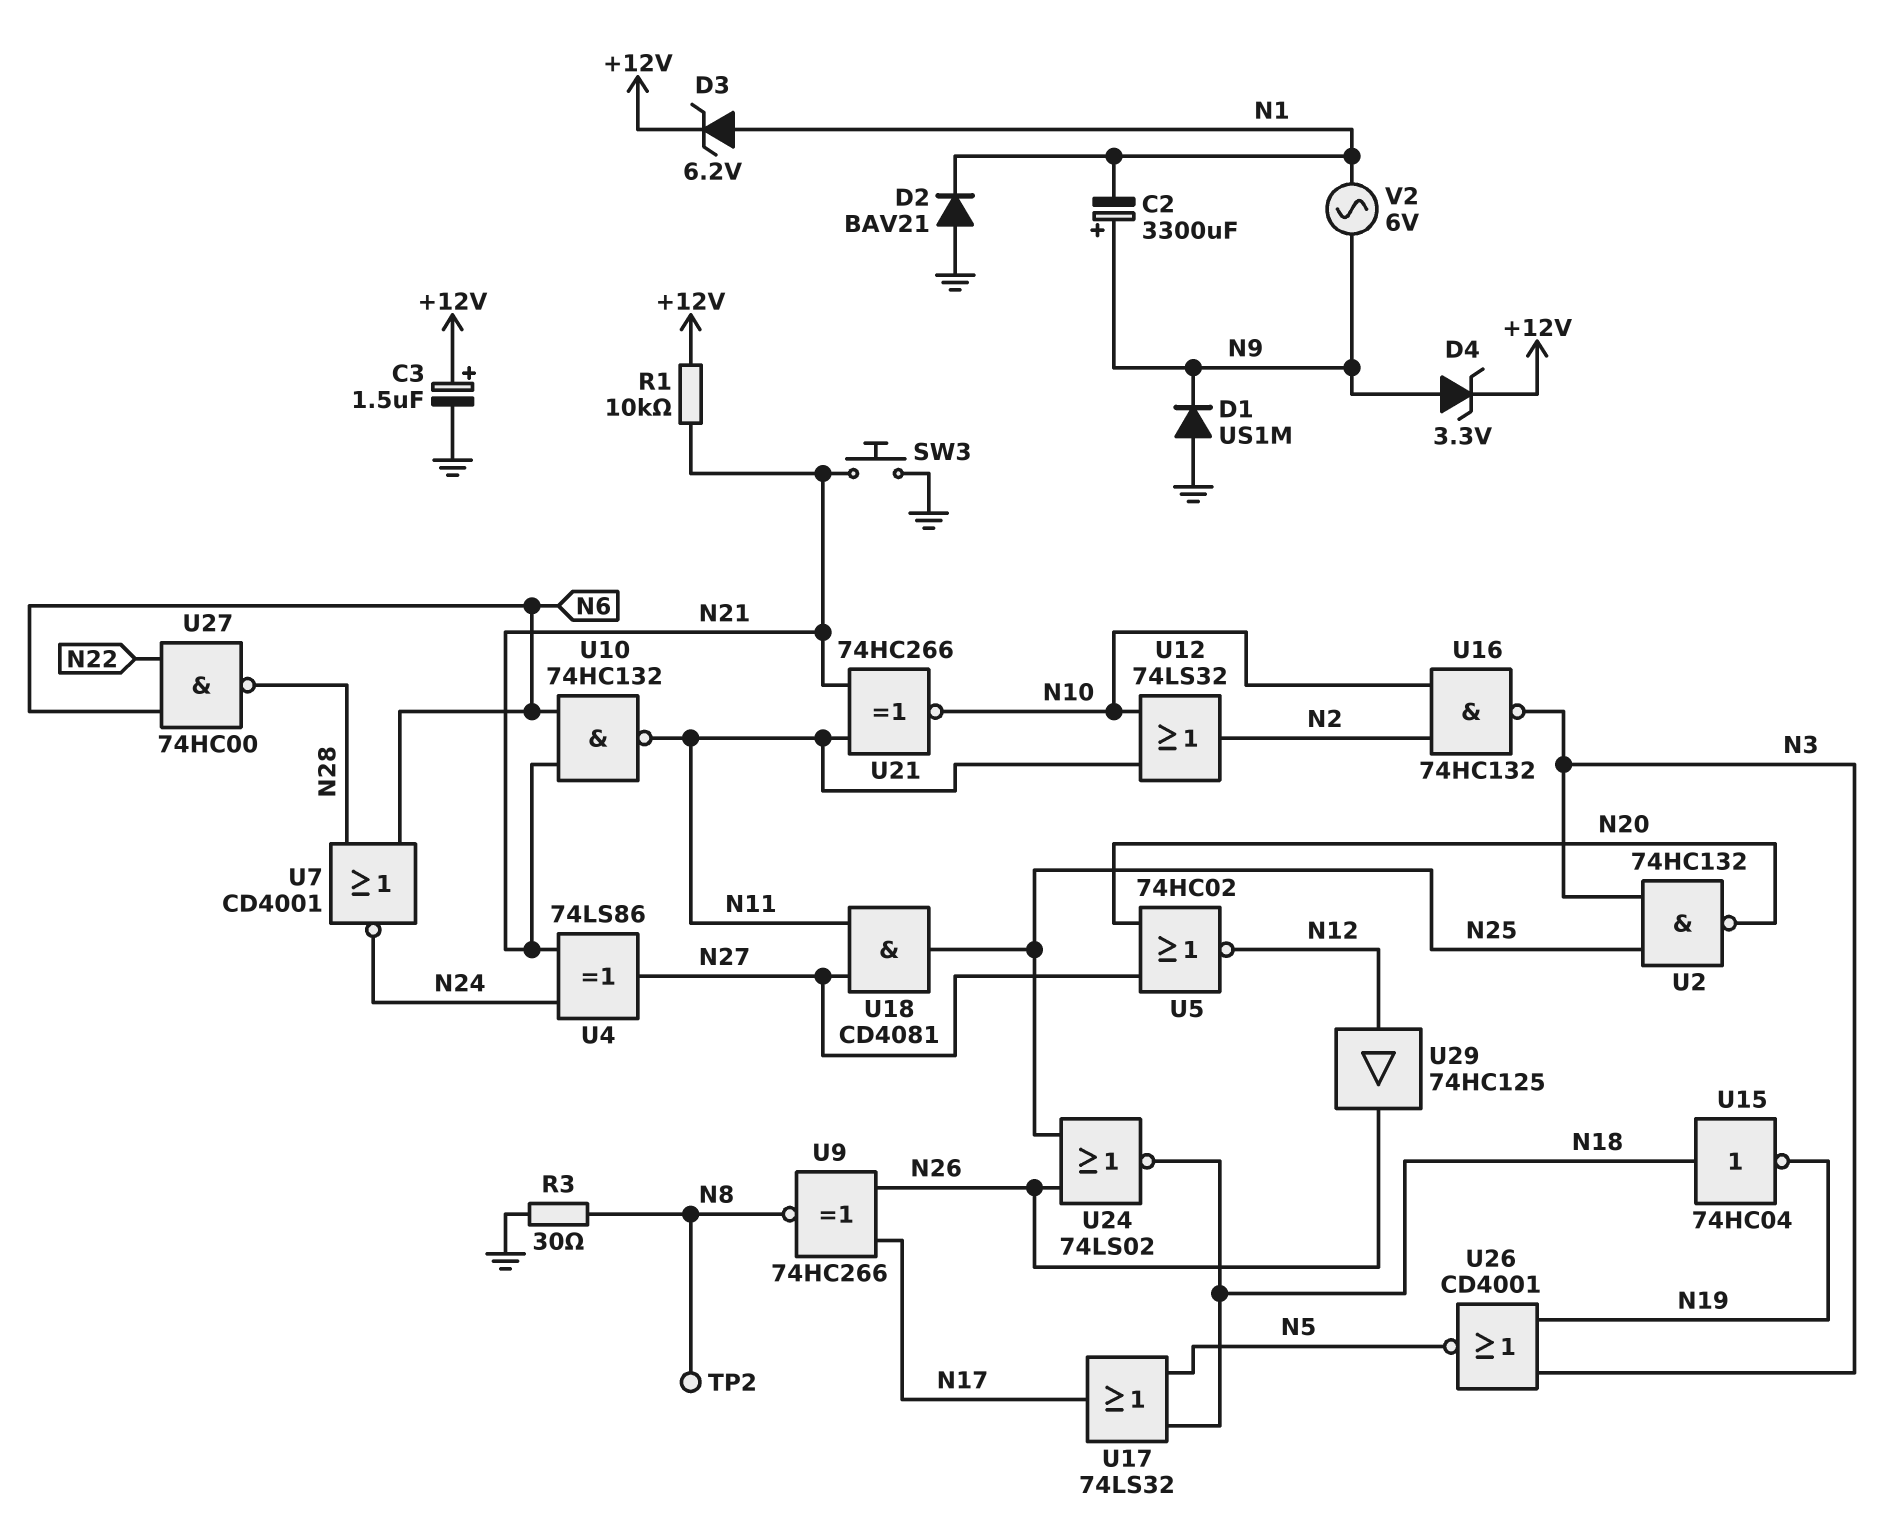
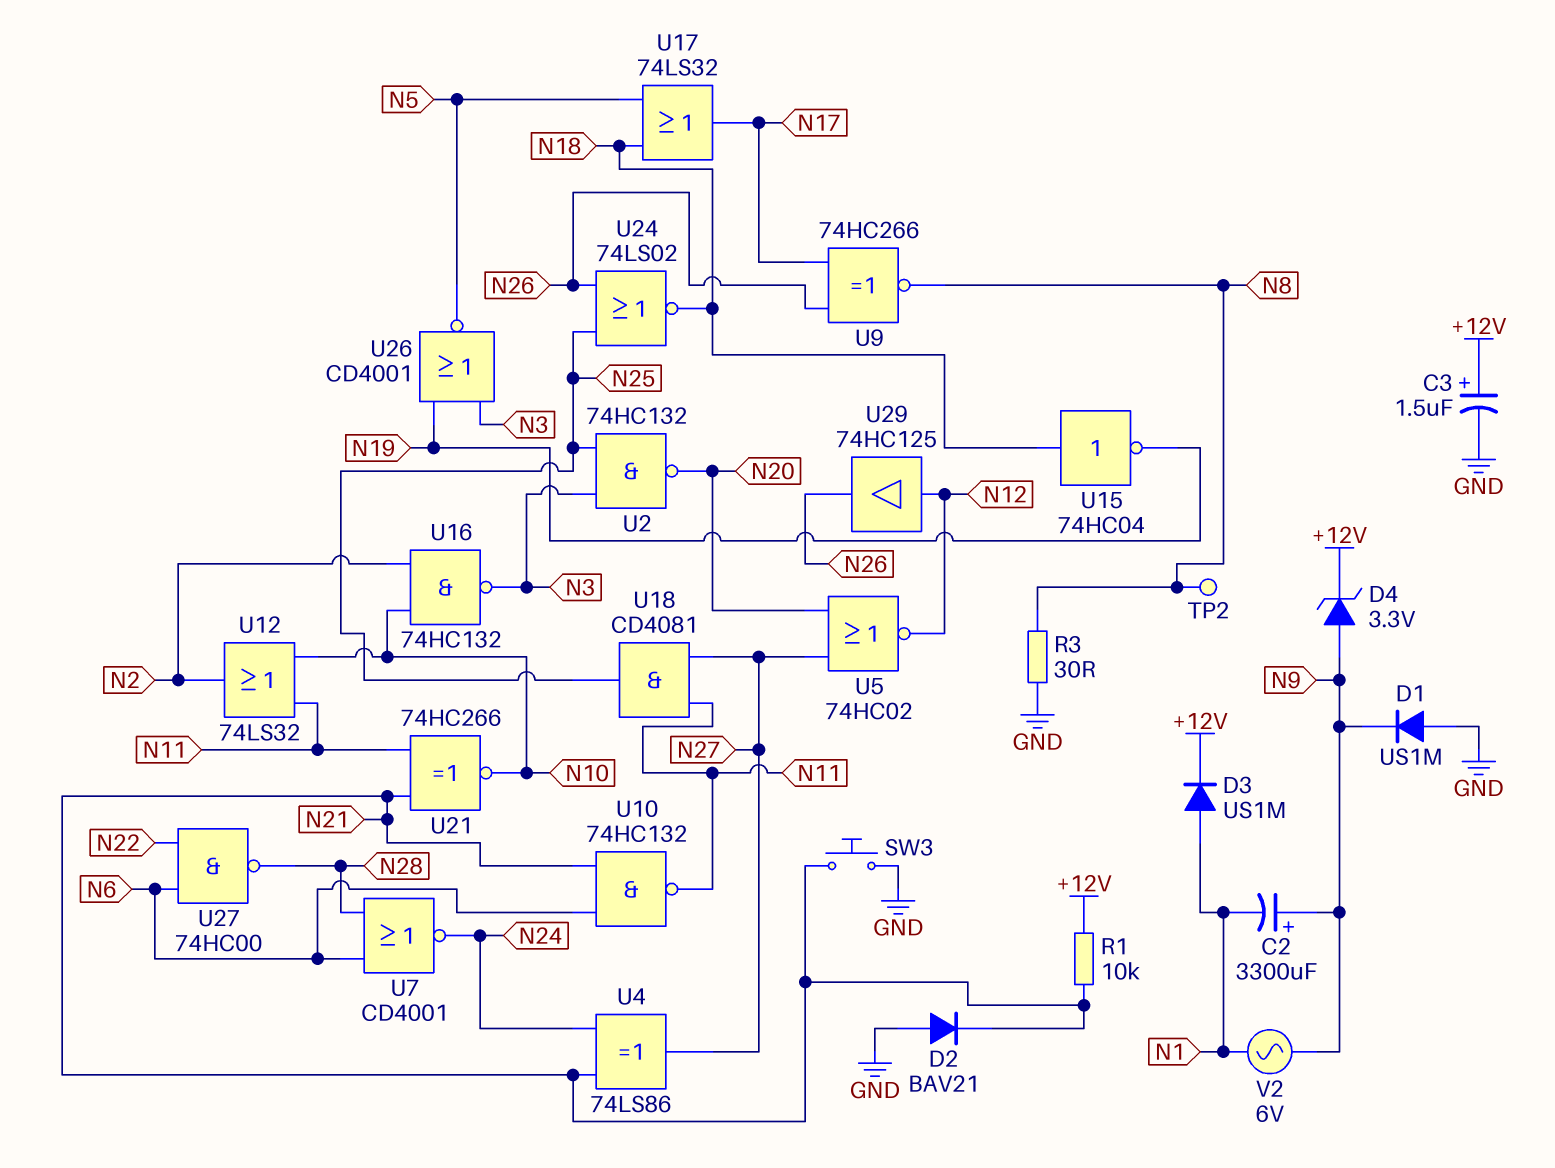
D2: diode BAV21 (A GND, K N1) -> diode BAV21 (A GND, K N21)
D3: zener 6.2V (A N1, K +12V) -> diode US1M (A N1, K +12V)

